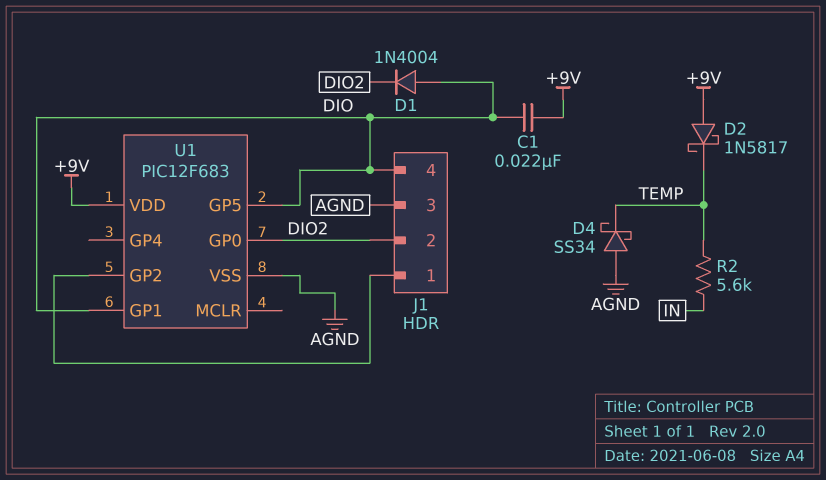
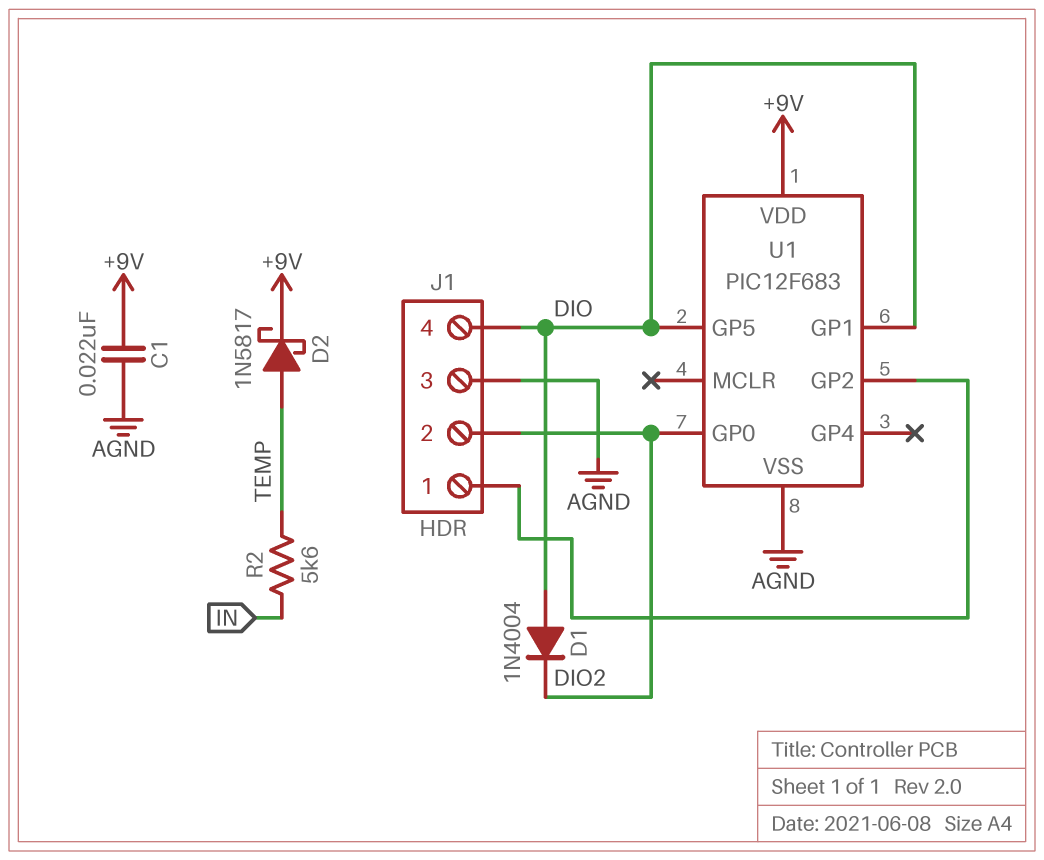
C1: 22nF (+9V, DIO) -> 22nF (+9V, AGND)
D2: schottky 1N5817 (A +9V, K TEMP) -> schottky 1N5817 (A TEMP, K +9V)
D4: schottky SS34 (A AGND, K TEMP) -> none

